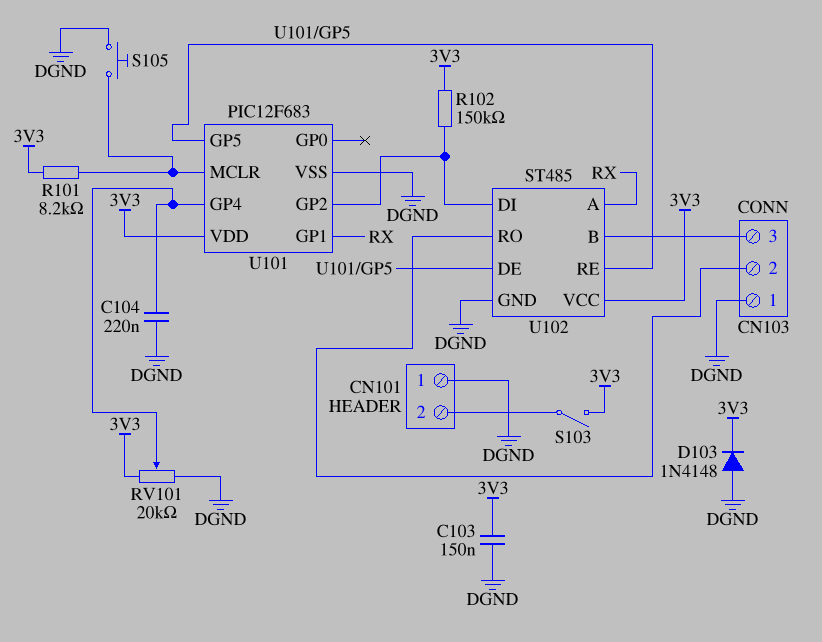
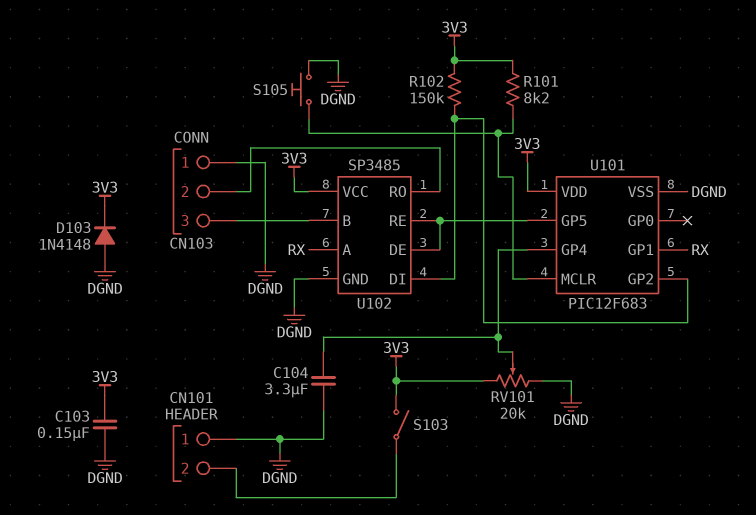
C104: 220nF (DGND, U101/GP4) -> 3.3uF (DGND, U101/GP4)
U102: ST485 -> SP3485

